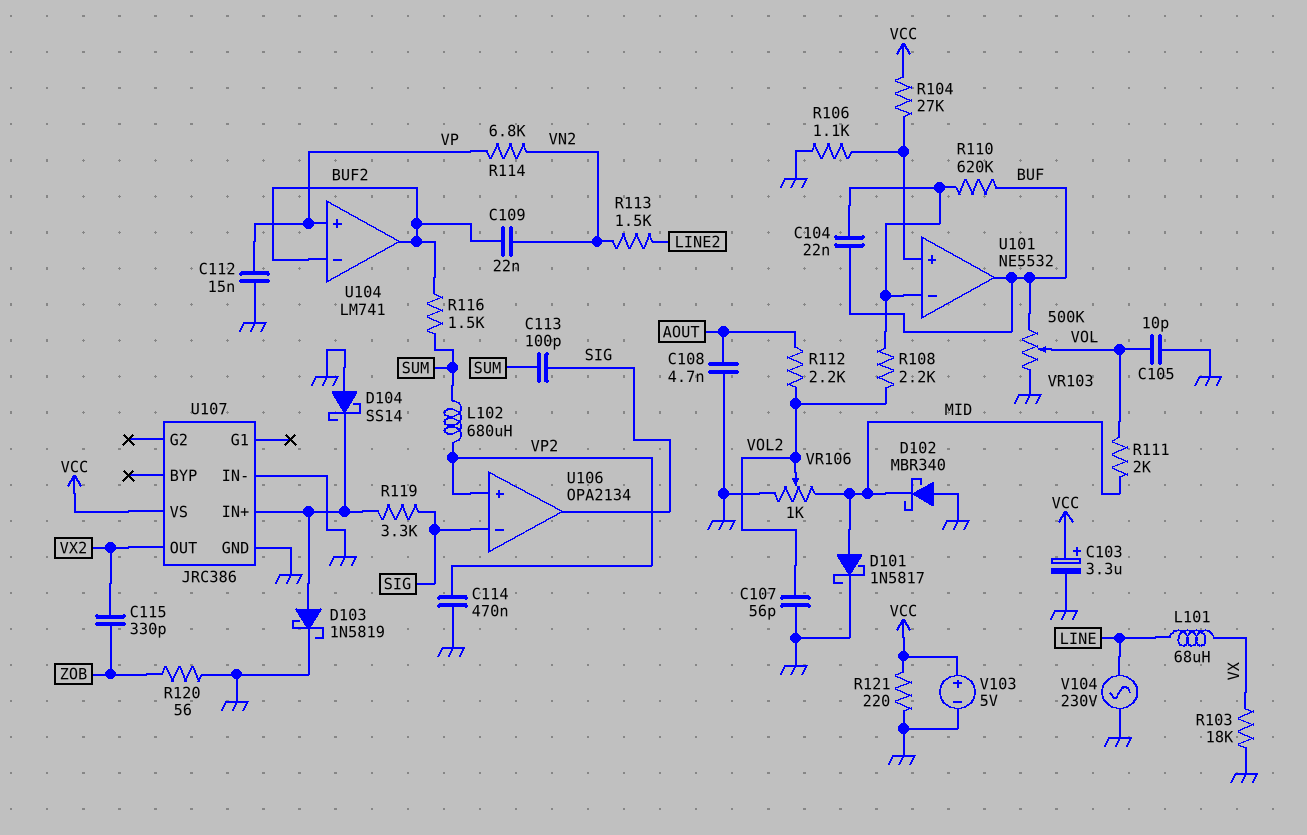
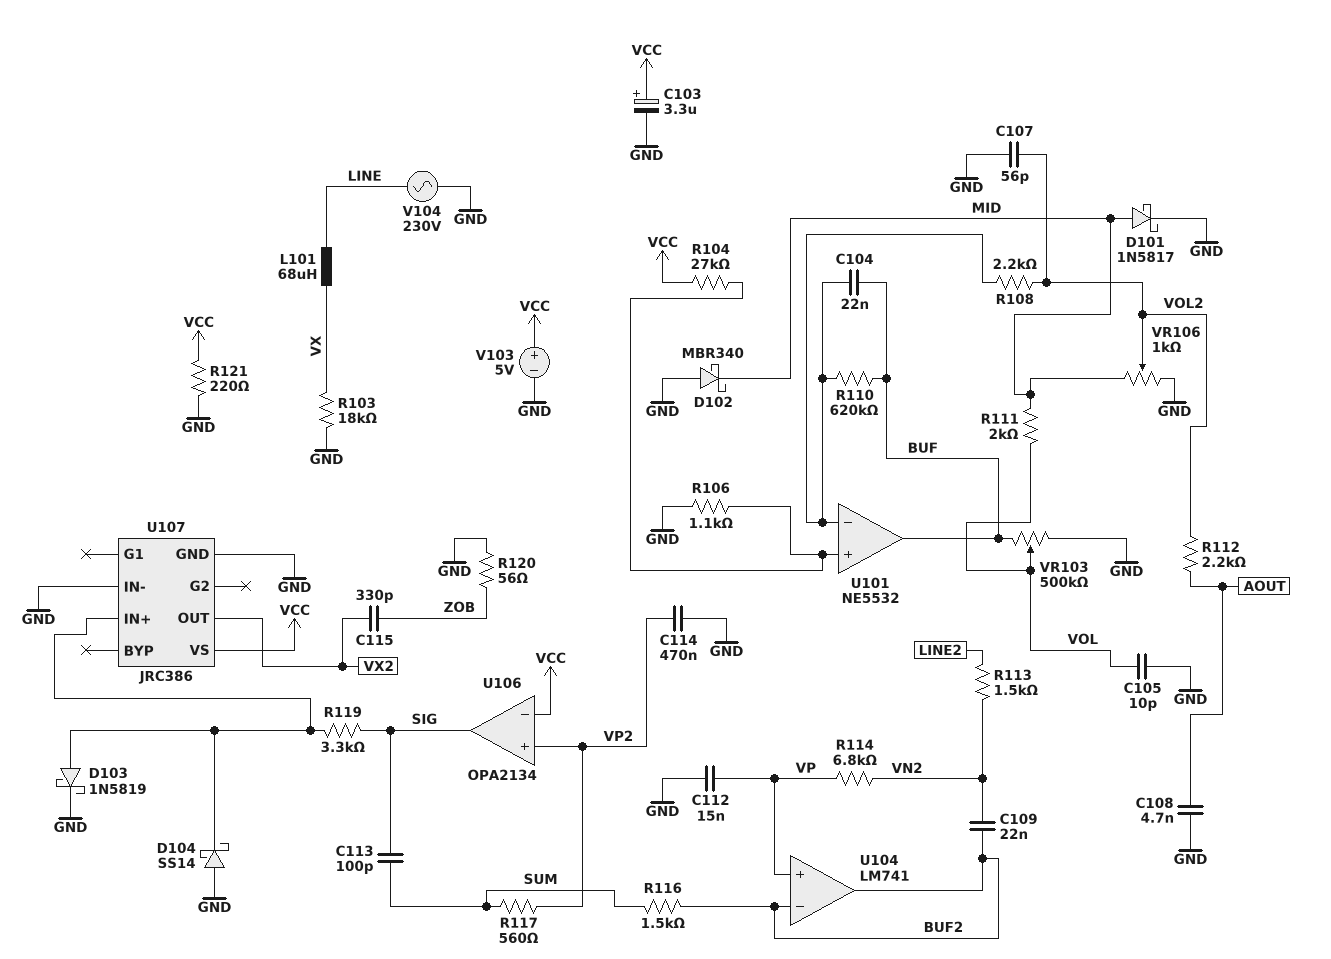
L102: 680uH (SUM, VP2) -> none
R117: none -> 560 (SUM, VP2)
U106 pin in-: SIG -> VCC

